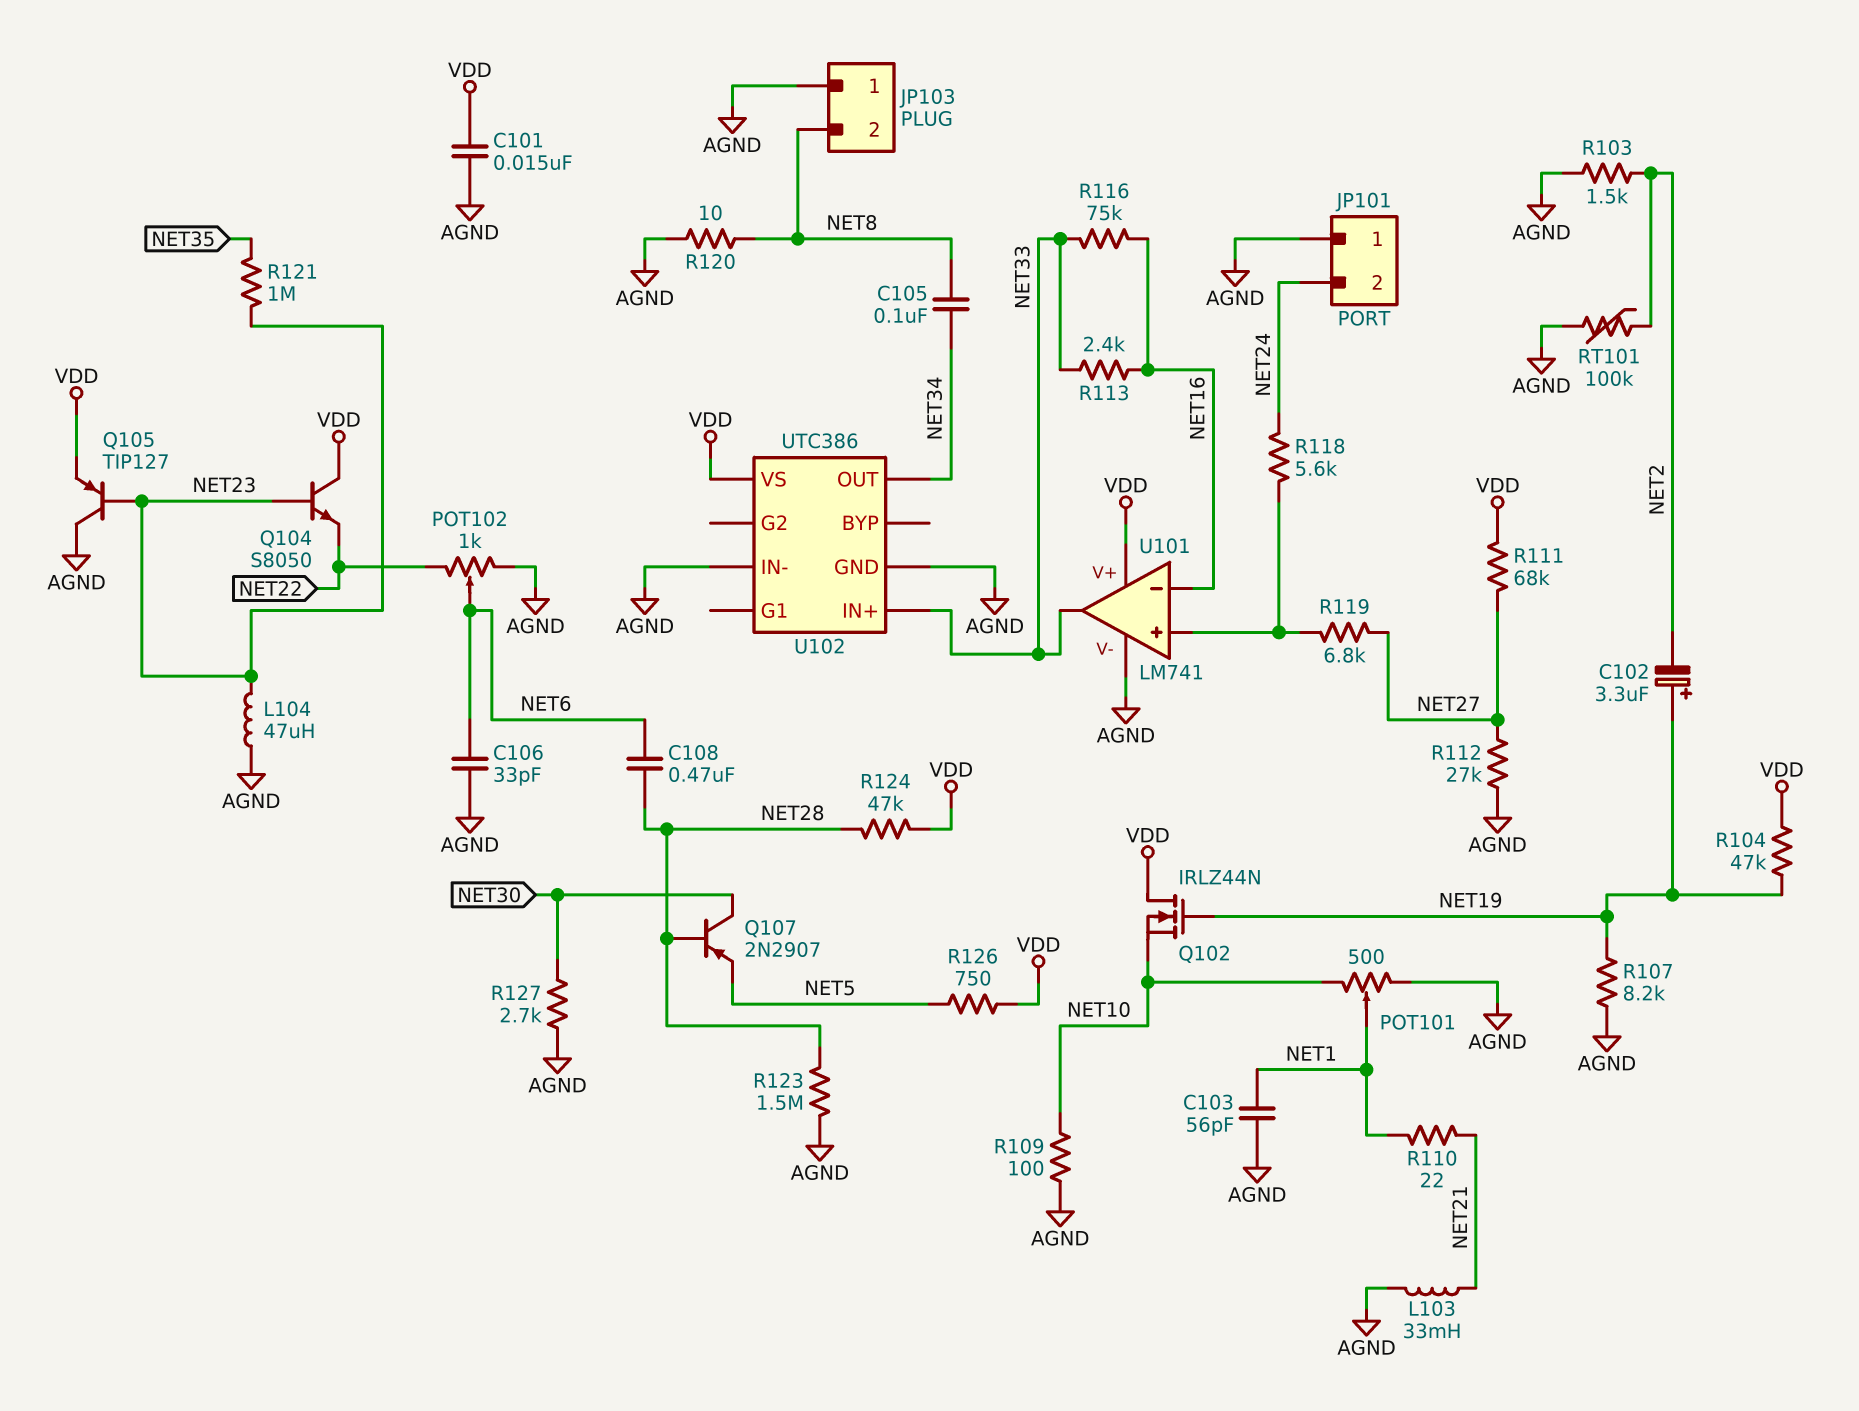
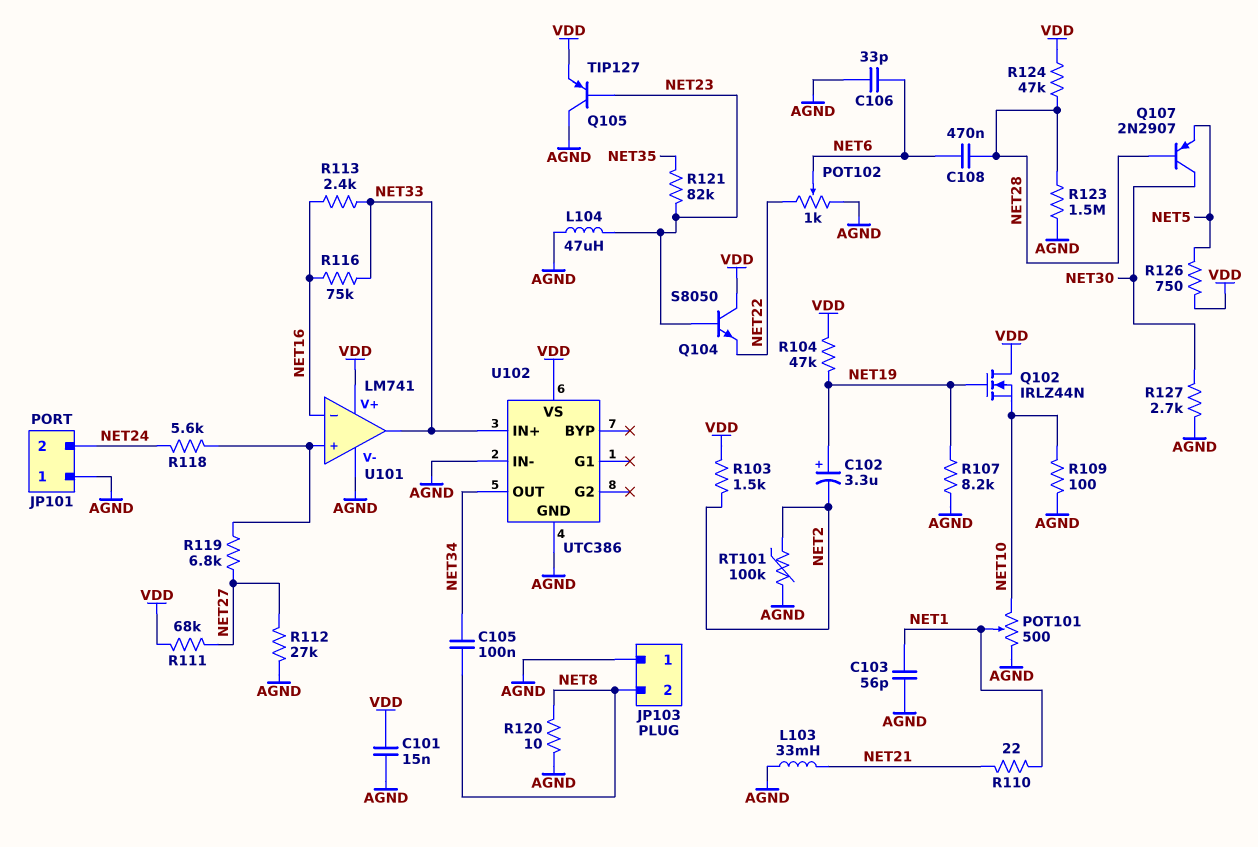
R103: 1.5k (AGND, NET2) -> 1.5k (NET2, VDD)
R121: 1M (NET23, NET35) -> 82k (NET23, NET35)

